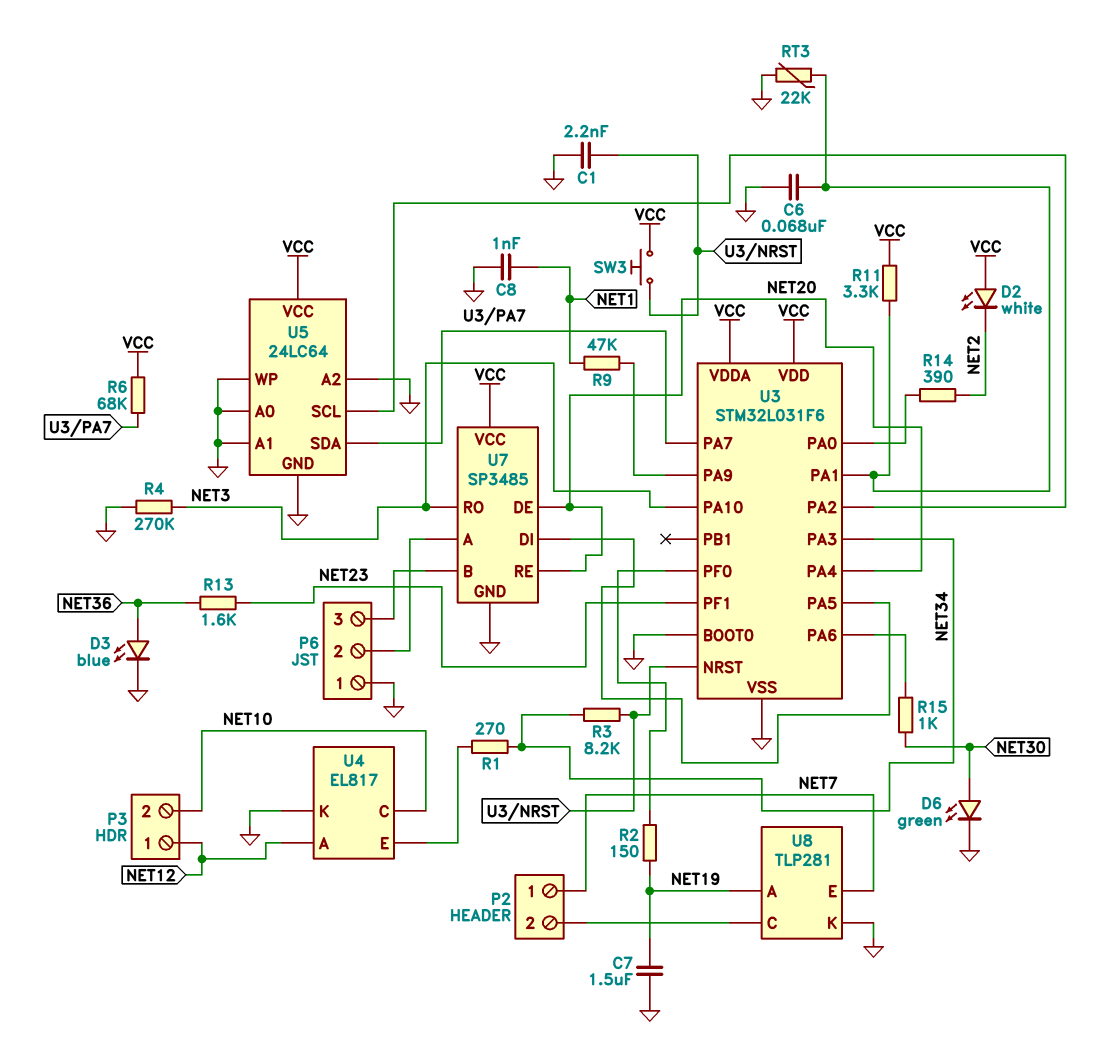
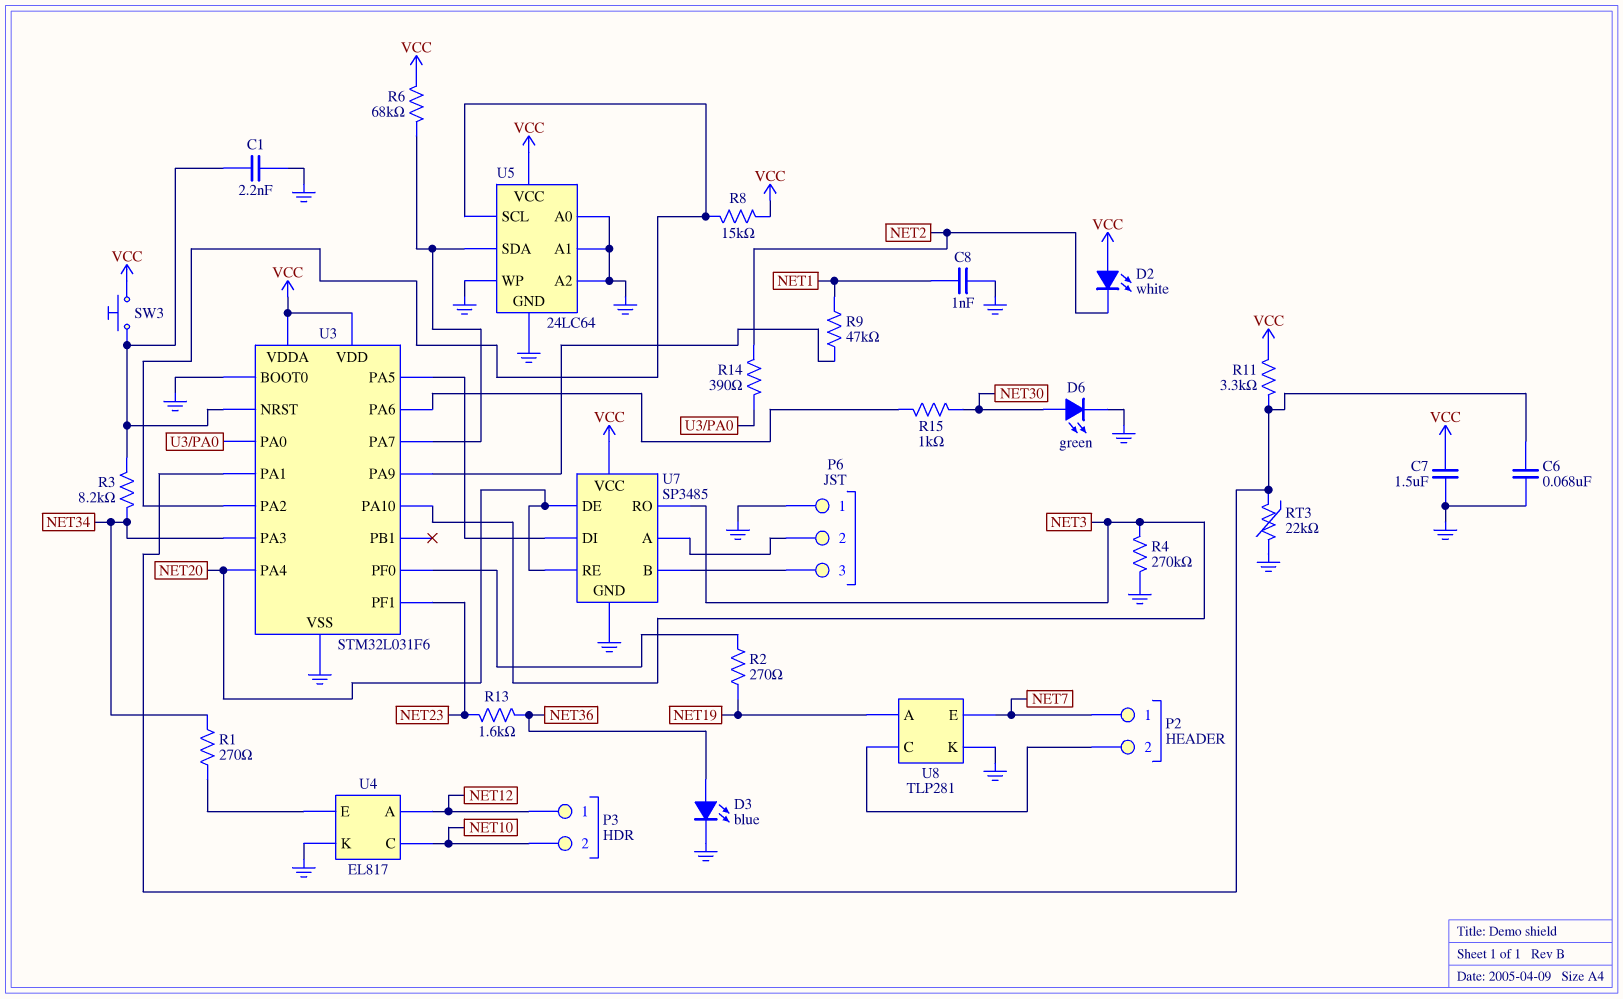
C7: 1.5uF (GND, NET19) -> 1.5uF (GND, VCC)
R2: 150 (NET19, U3/PF0) -> 270 (NET19, U3/PF0)
R8: none -> 15k (U3/PA2, VCC)

